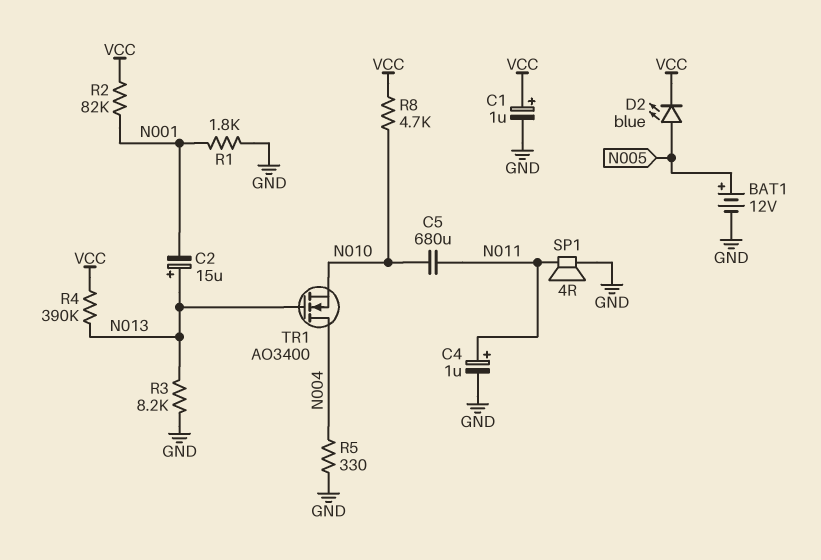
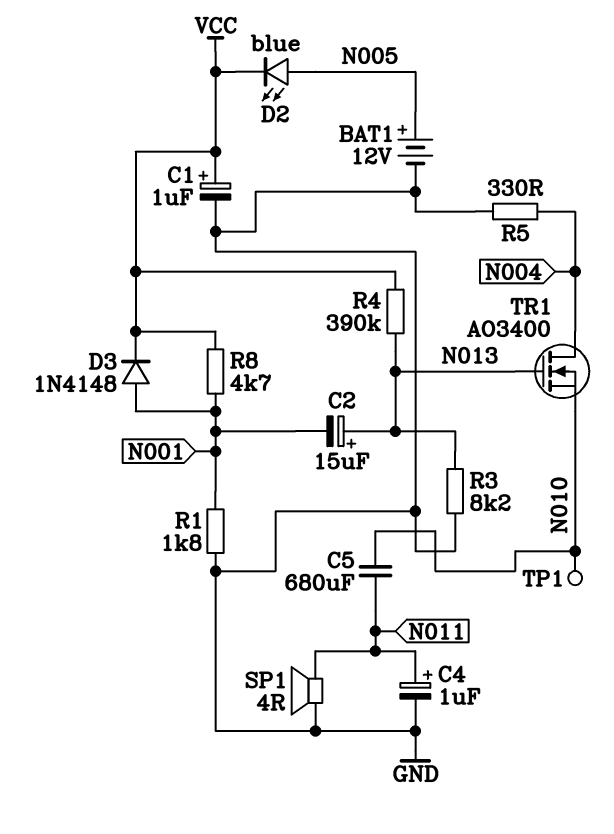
D3: none -> diode 1N4148 (A N001, K VCC)
R2: 82k (N001, VCC) -> none
R8: 4.7k (N010, VCC) -> 4.7k (N001, VCC)
TP1: none -> test point (N010)

